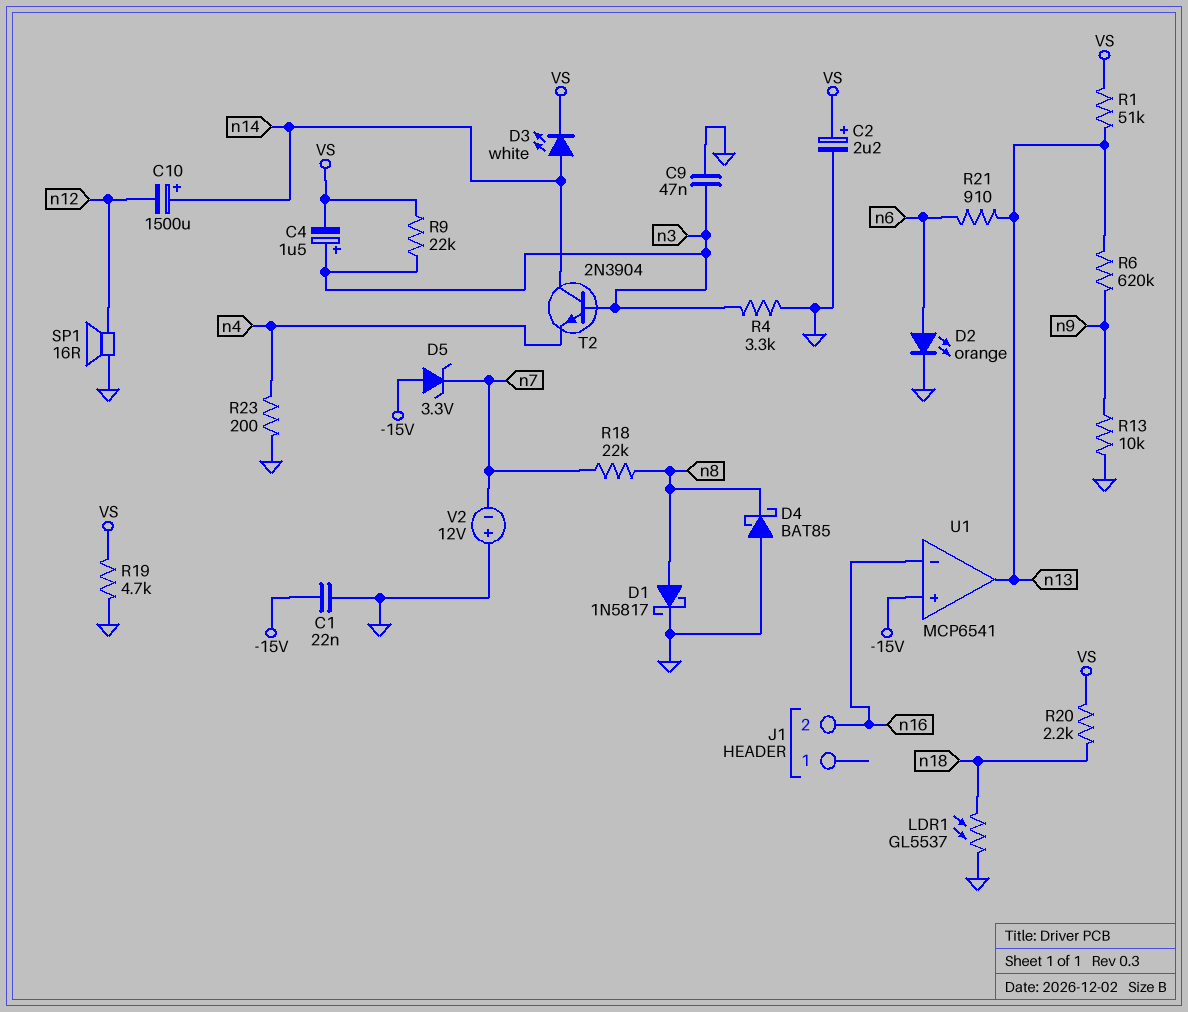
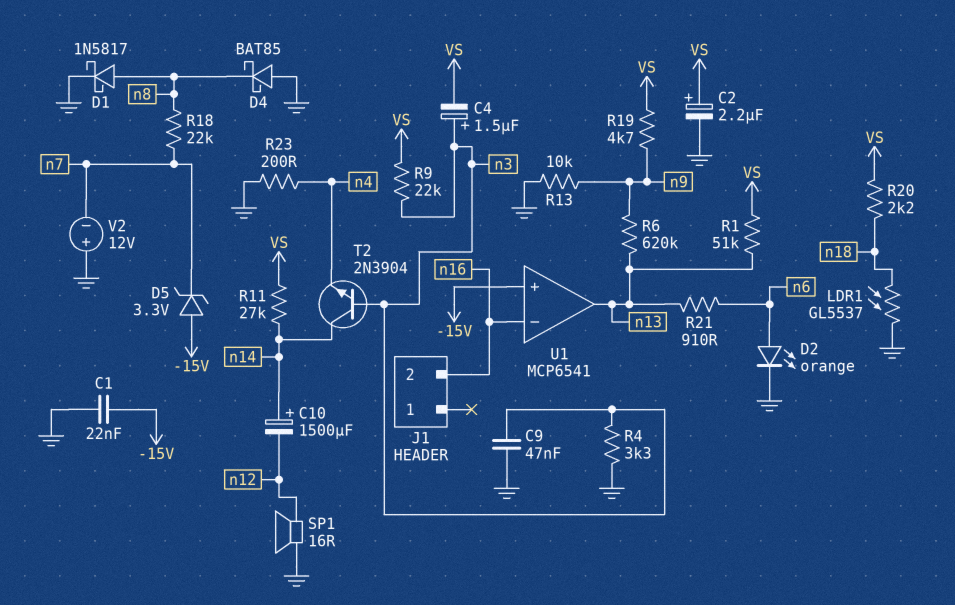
D3: LED white (A n14, K VS) -> none
R11: none -> 27k (VS, n14)
R19: 4.7k (GND, VS) -> 4.7k (VS, n9)

